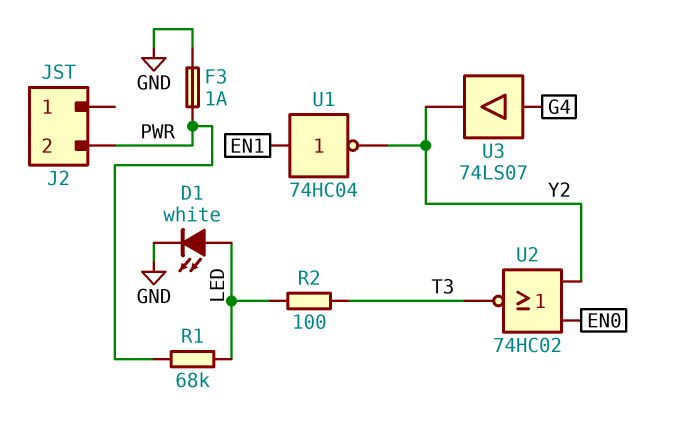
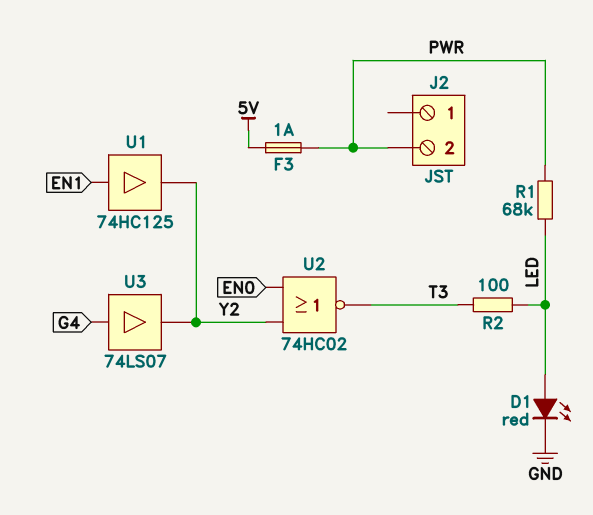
D1: LED white (A LED, K GND) -> LED red (A LED, K GND)
F3: 1A (GND, PWR) -> 1A (5V, PWR)
U1: NOT 74HC04 (in EN1, out Y2) -> buffer 74HC125 (in EN1, out Y2)

